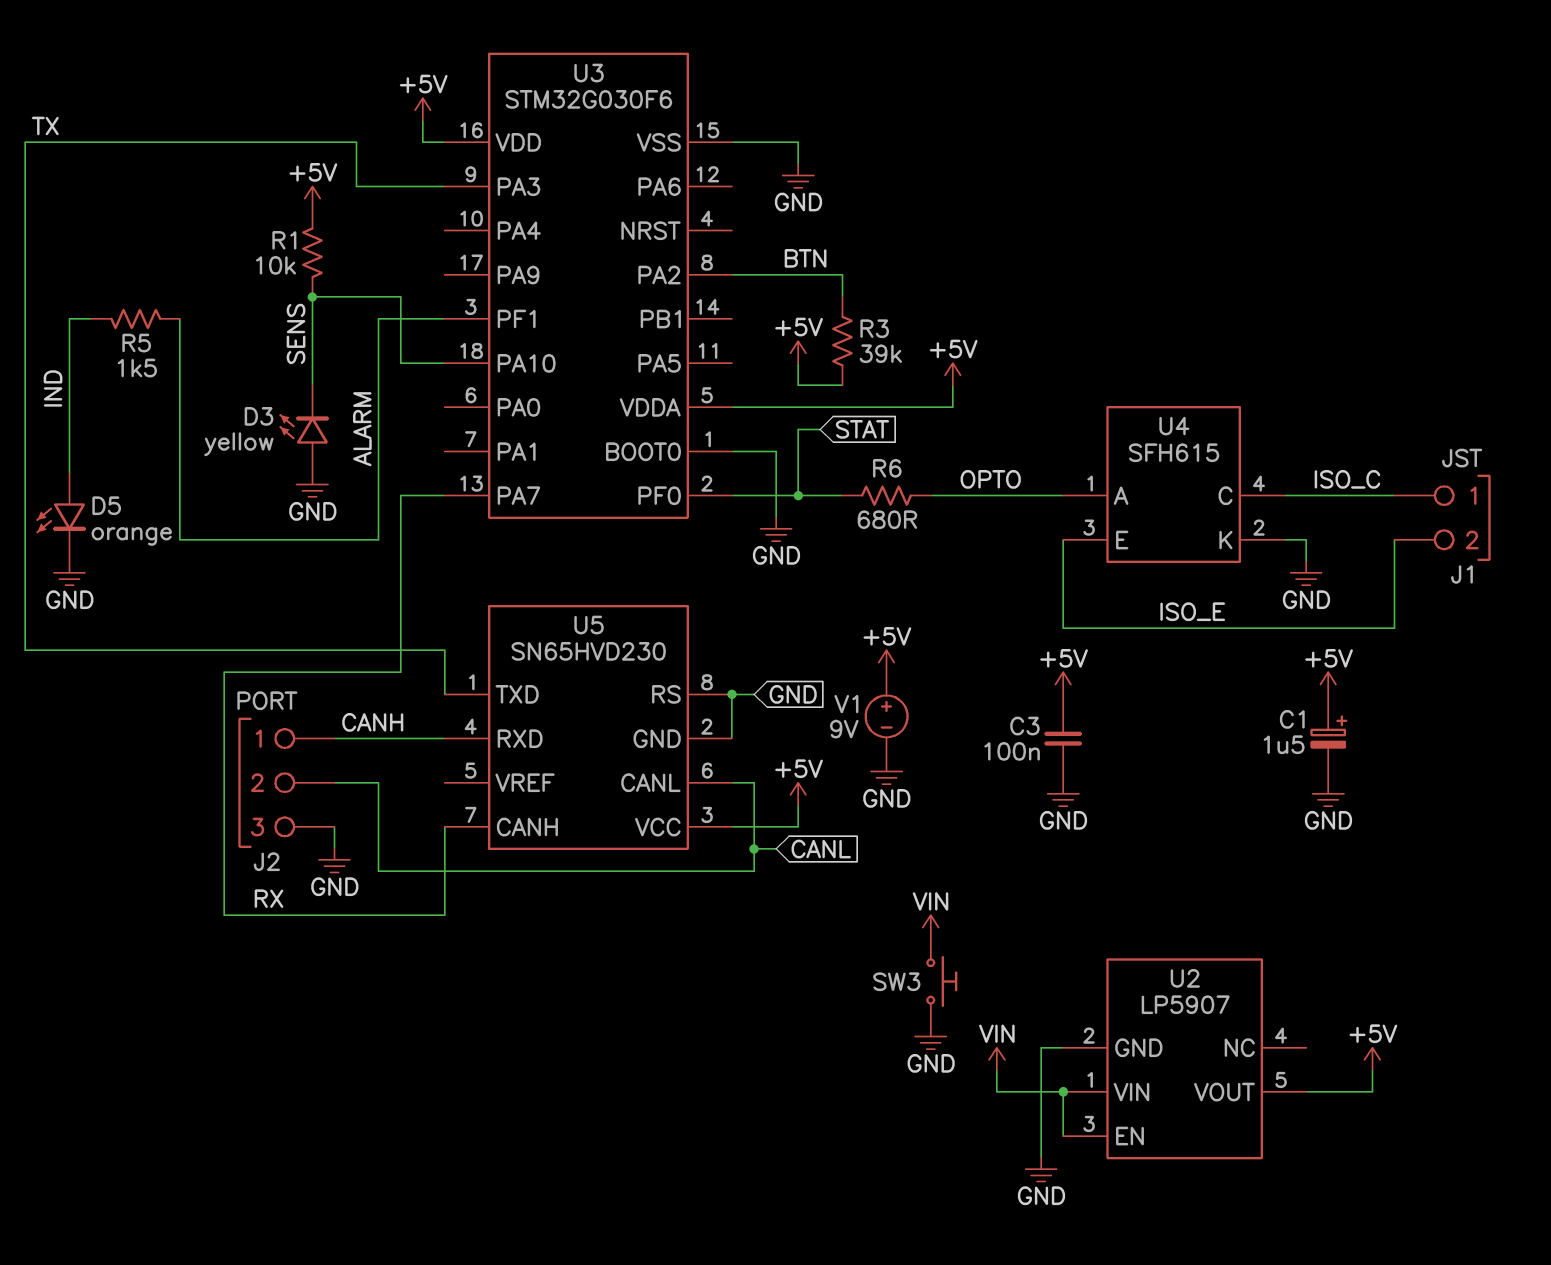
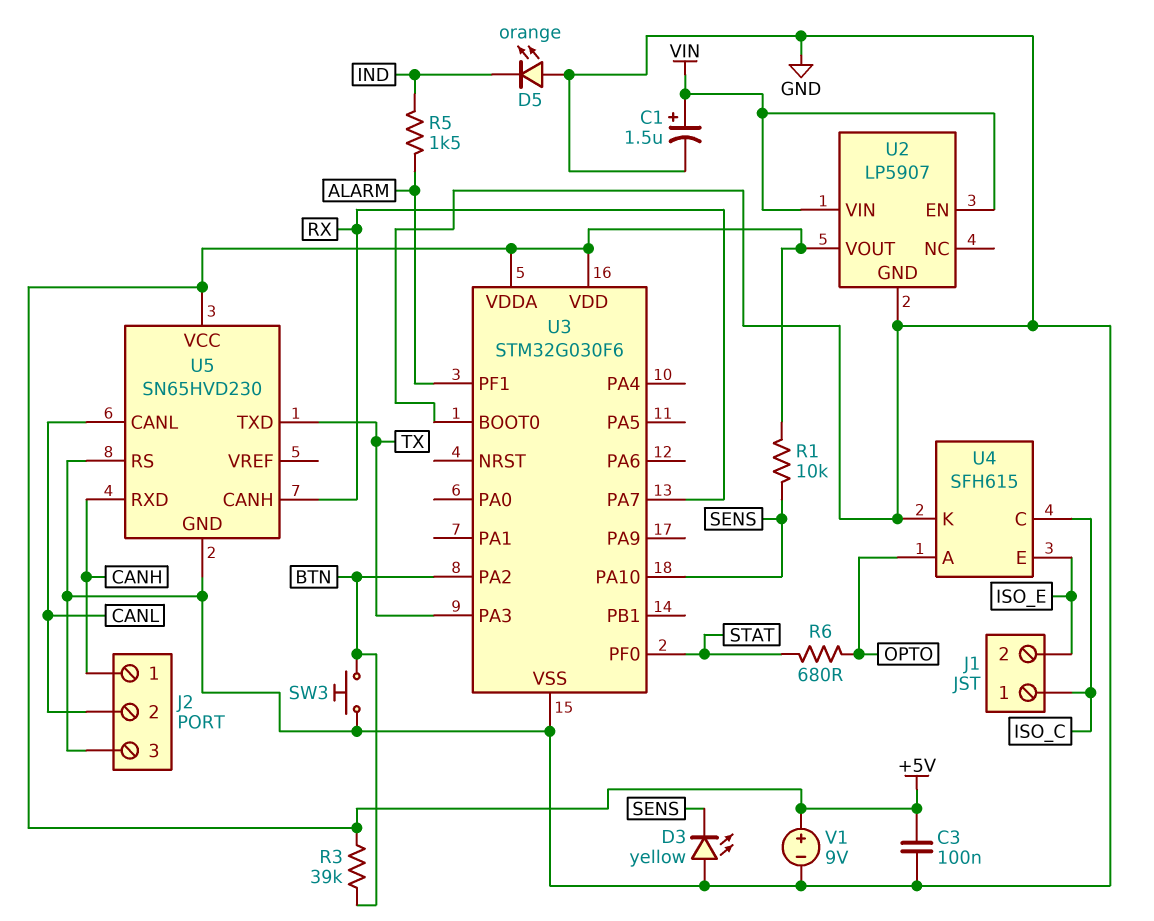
C1: 1.5uF (plus +5V, minus GND) -> 1.5uF (plus VIN, minus GND)
D5: LED orange (A IND, K GND) -> LED orange (A GND, K IND)
SW3: button (GND, VIN) -> button (BTN, GND)

